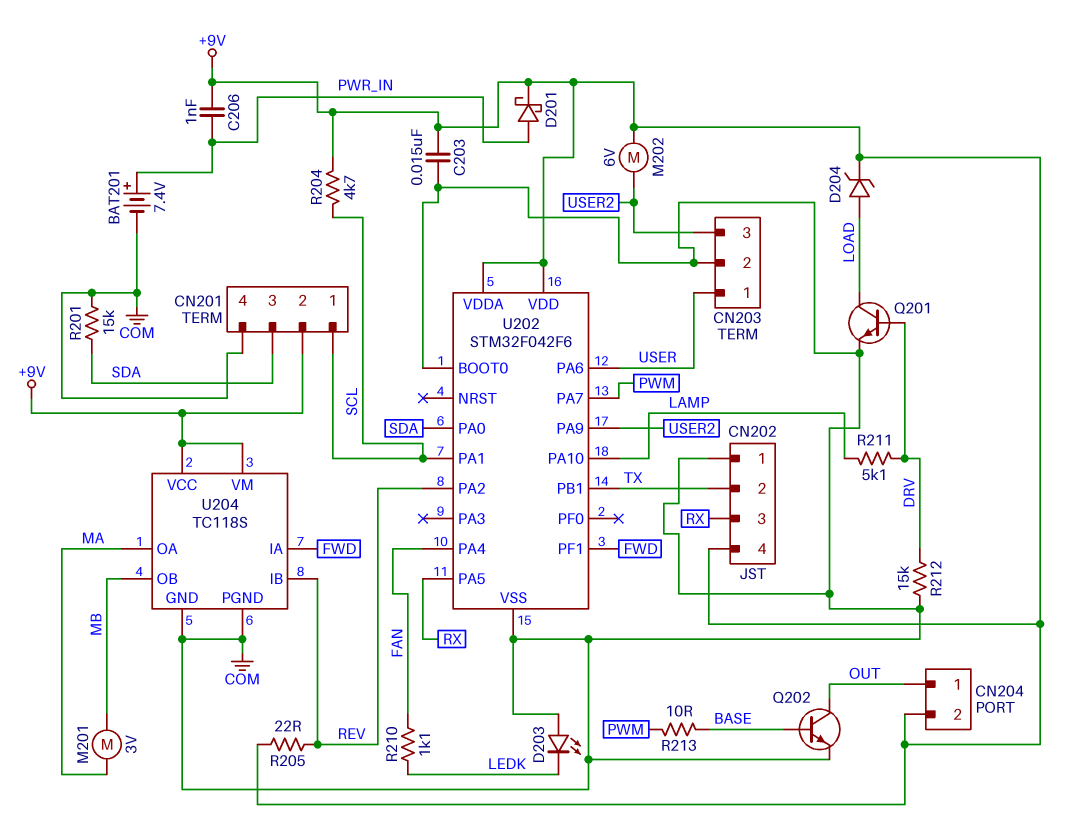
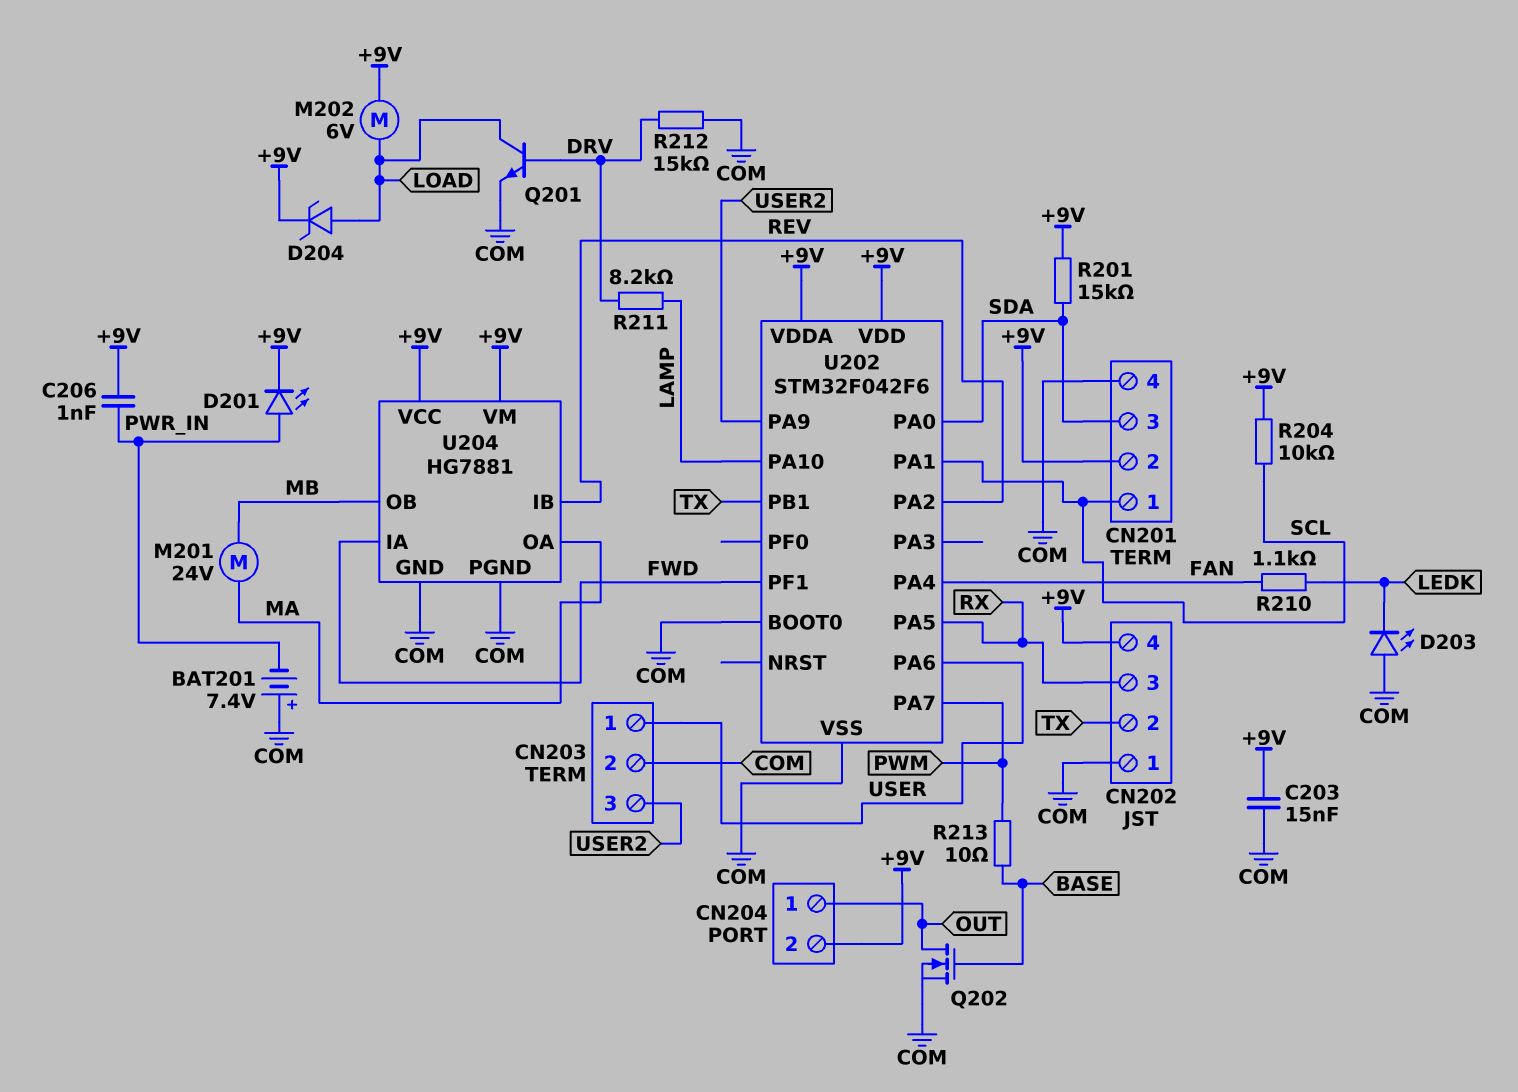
BAT201: 7.4V (plus PWR_IN, minus COM) -> 7.4V (plus COM, minus PWR_IN)
D201: schottky (A PWR_IN, K +9V) -> LED (A PWR_IN, K +9V)
M201: motor 3V (MA, MB) -> motor 24V (MA, MB)
M202: motor 6V (+9V, USER2) -> motor 6V (+9V, LOAD)
Q202: NPN (B BASE, C OUT, E COM) -> NMOS (G BASE, D OUT, S COM)
R201: 15k (COM, SDA) -> 15k (+9V, SDA)
R204: 4.7k (+9V, SCL) -> 10k (+9V, SCL)
R205: 22 (+9V, REV) -> none
R211: 5.1k (DRV, LAMP) -> 8.2k (DRV, LAMP)
U204: TC118S -> HG7881

